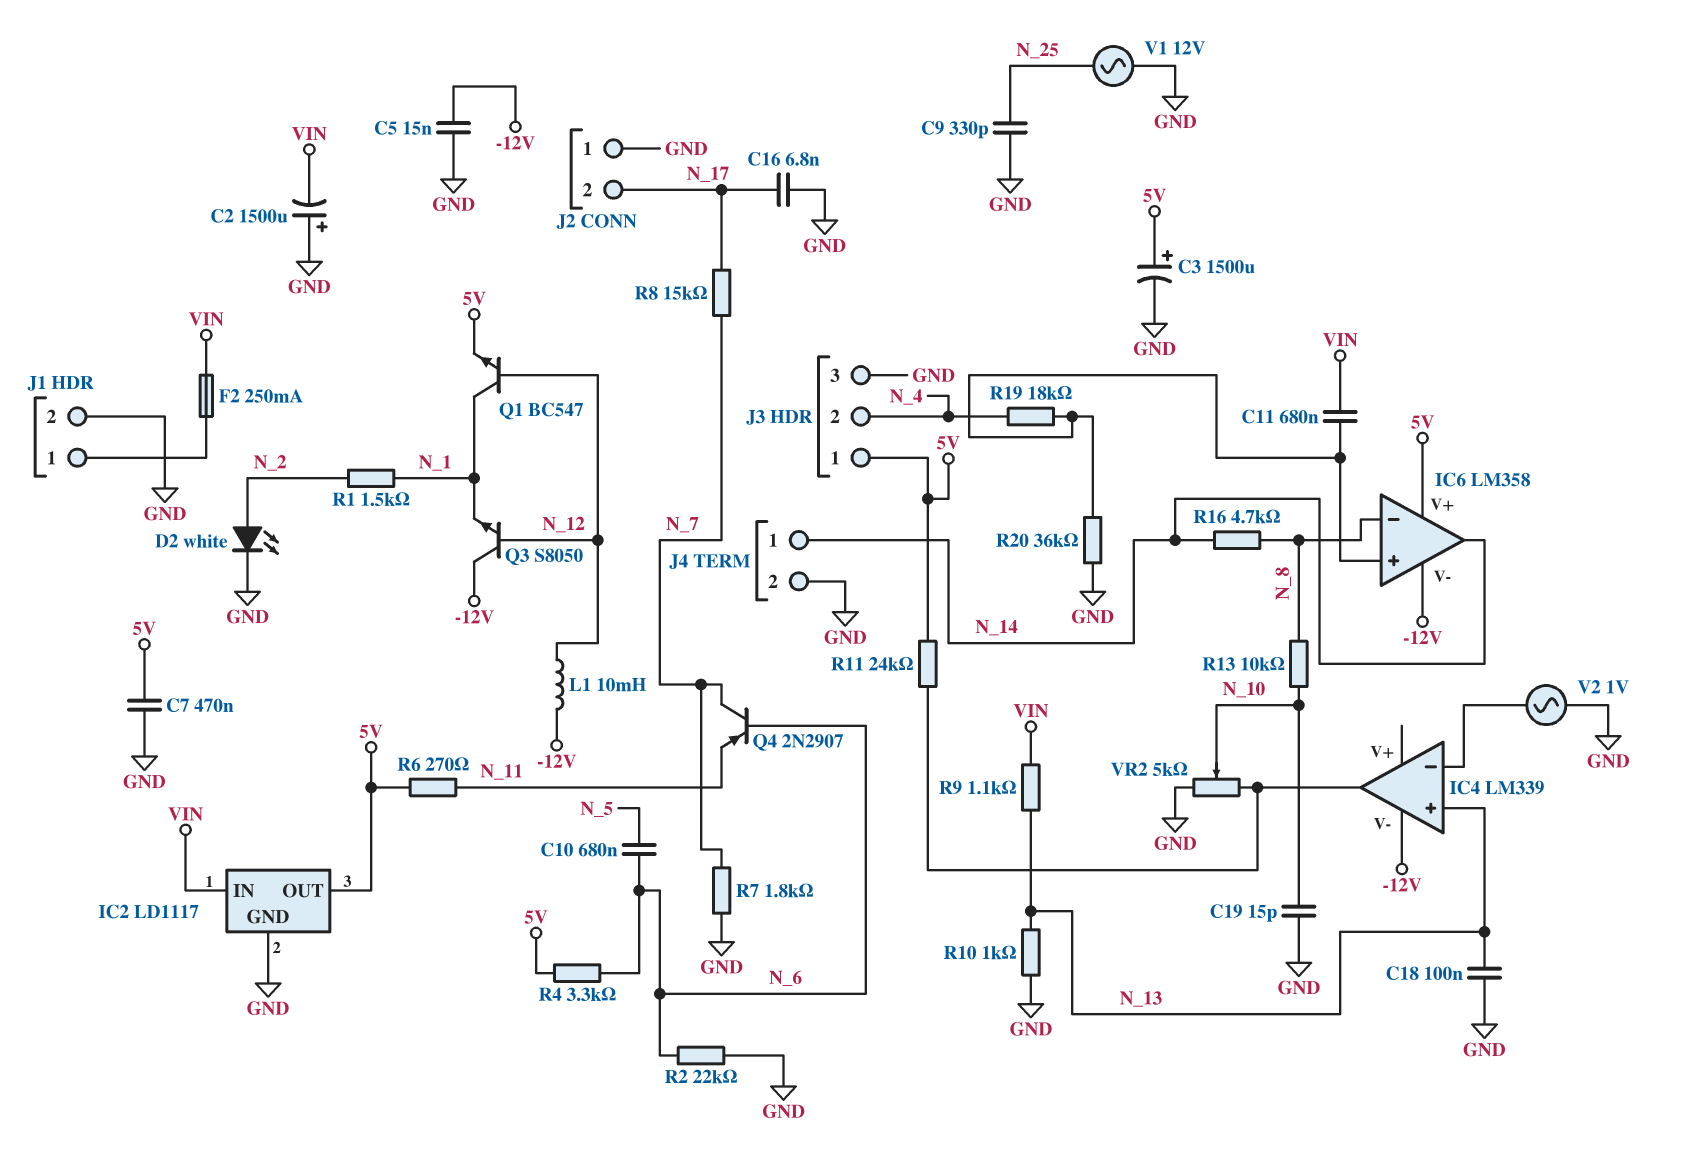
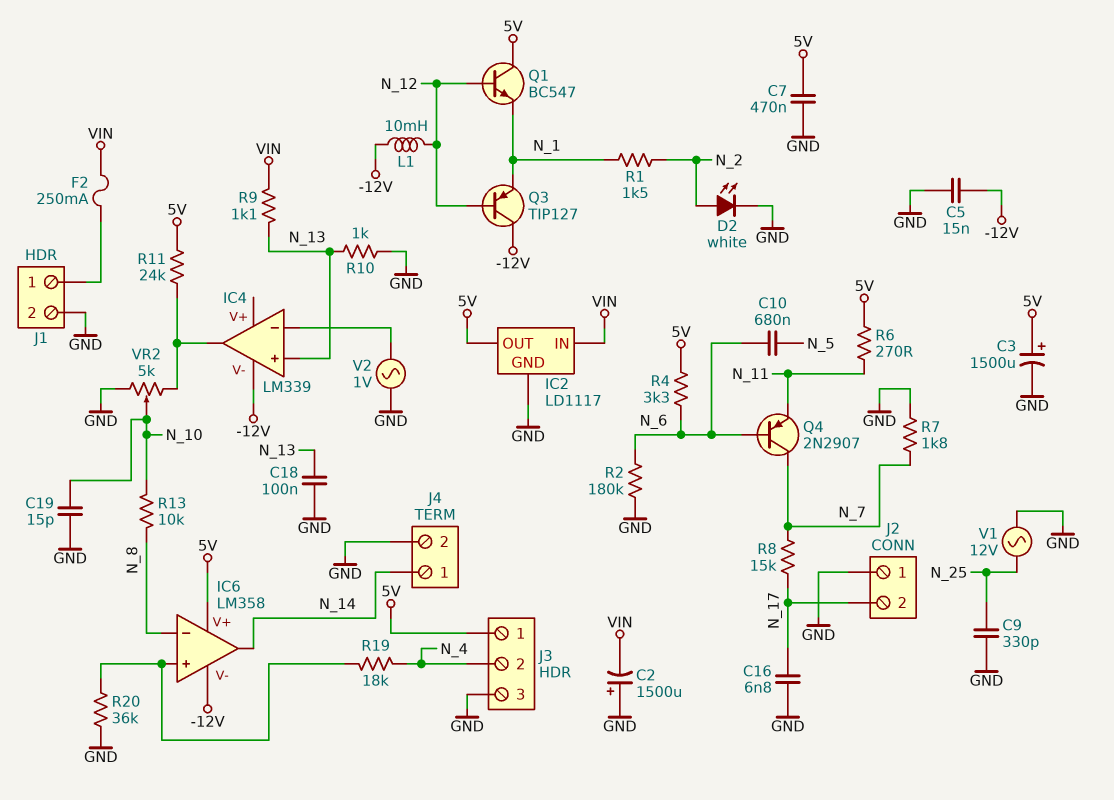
C11: 680nF (IC6/in+, VIN) -> none
Q1: NPN BC547 (B N_12, C N_1, E 5V) -> NPN BC547 (B N_12, C 5V, E N_1)
Q3: NPN S8050 (B N_12, C -12V, E N_1) -> PNP TIP127 (B N_12, C -12V, E N_1)
R2: 22k (GND, N_6) -> 180k (GND, N_6)
R16: 4.7k (N_8, N_14) -> none

